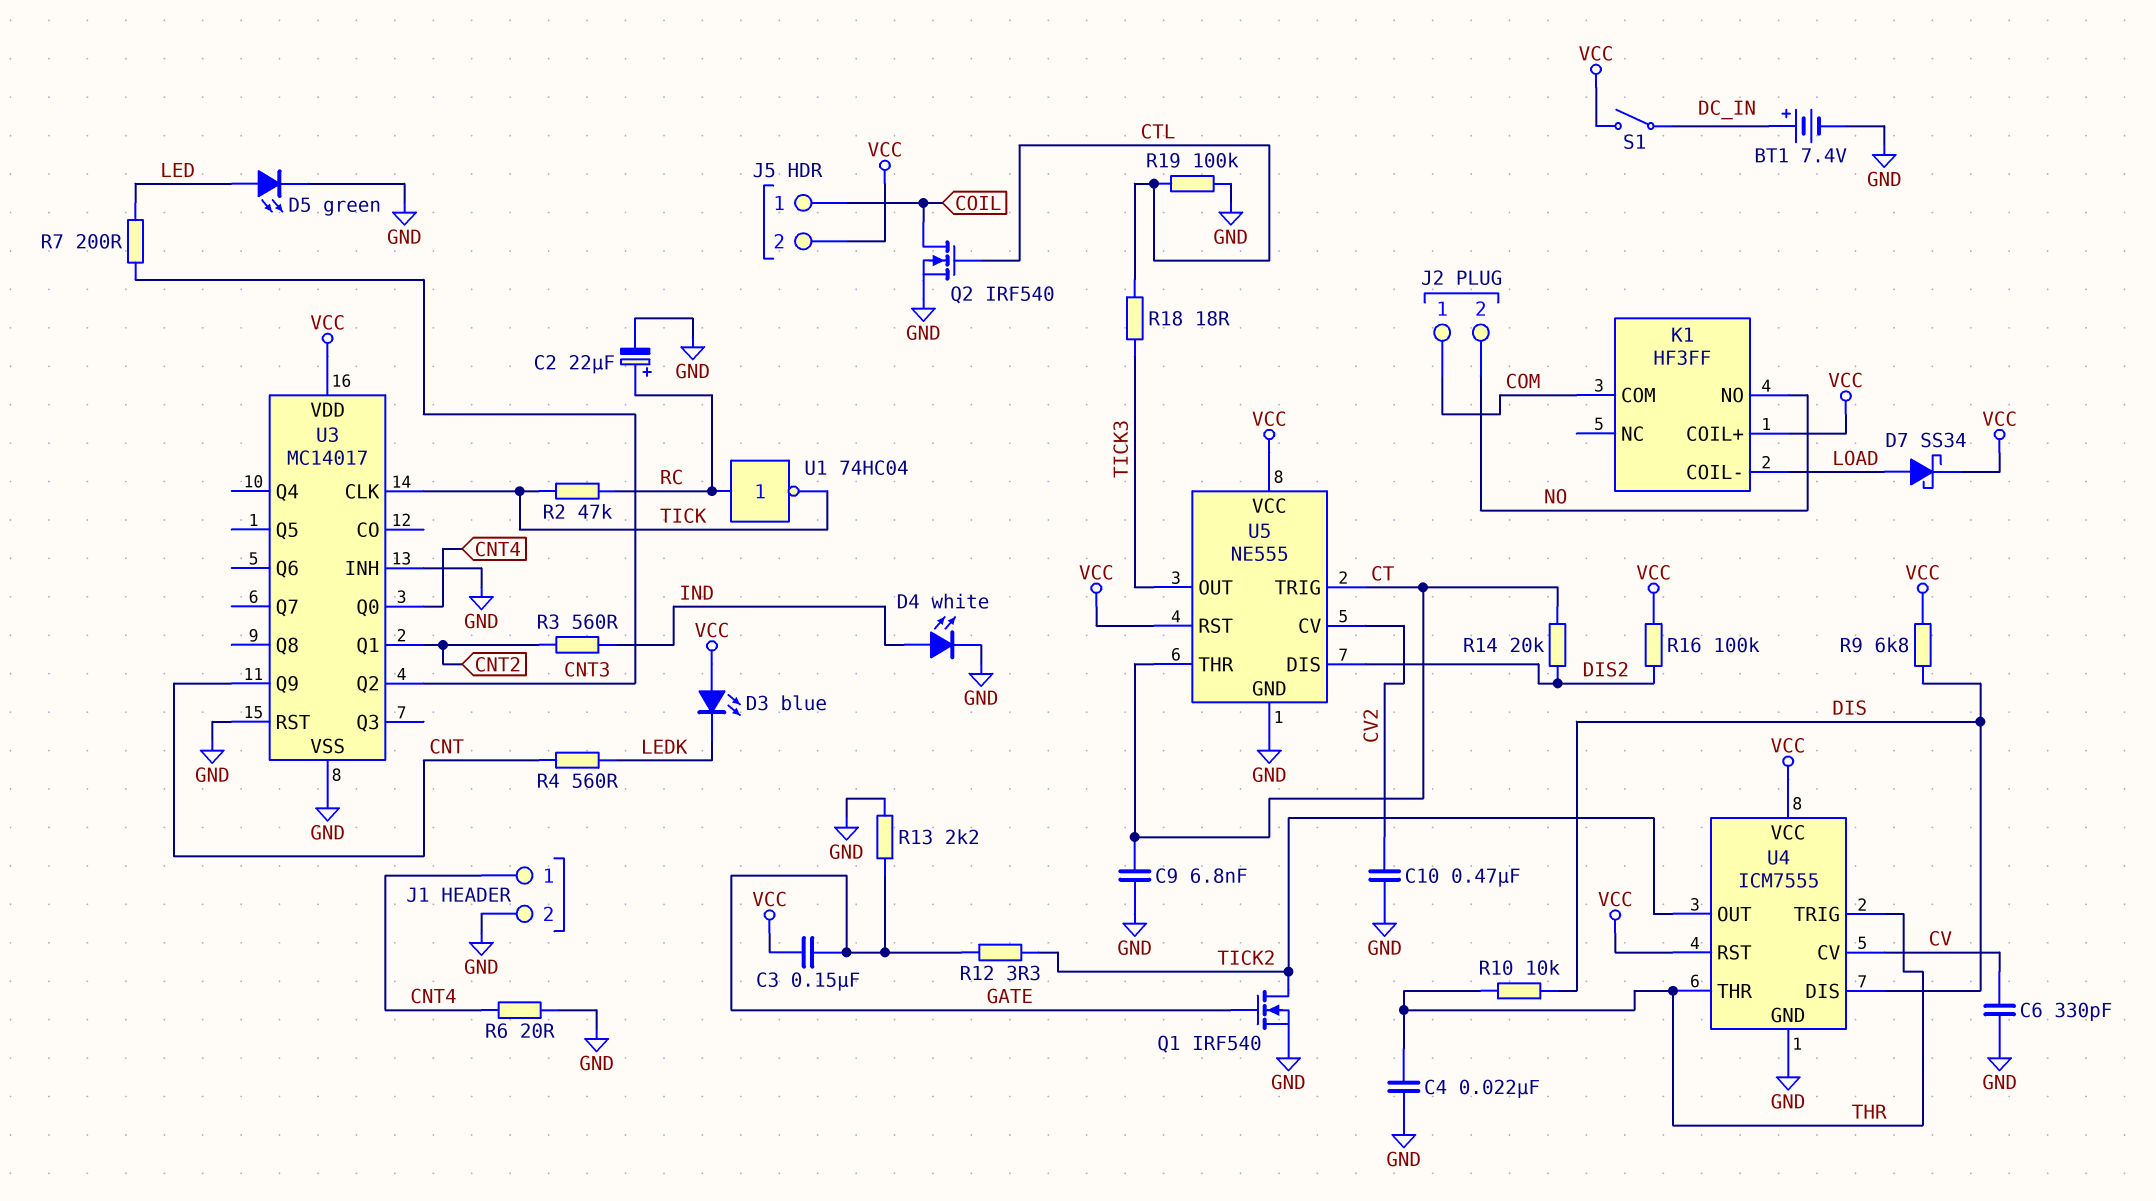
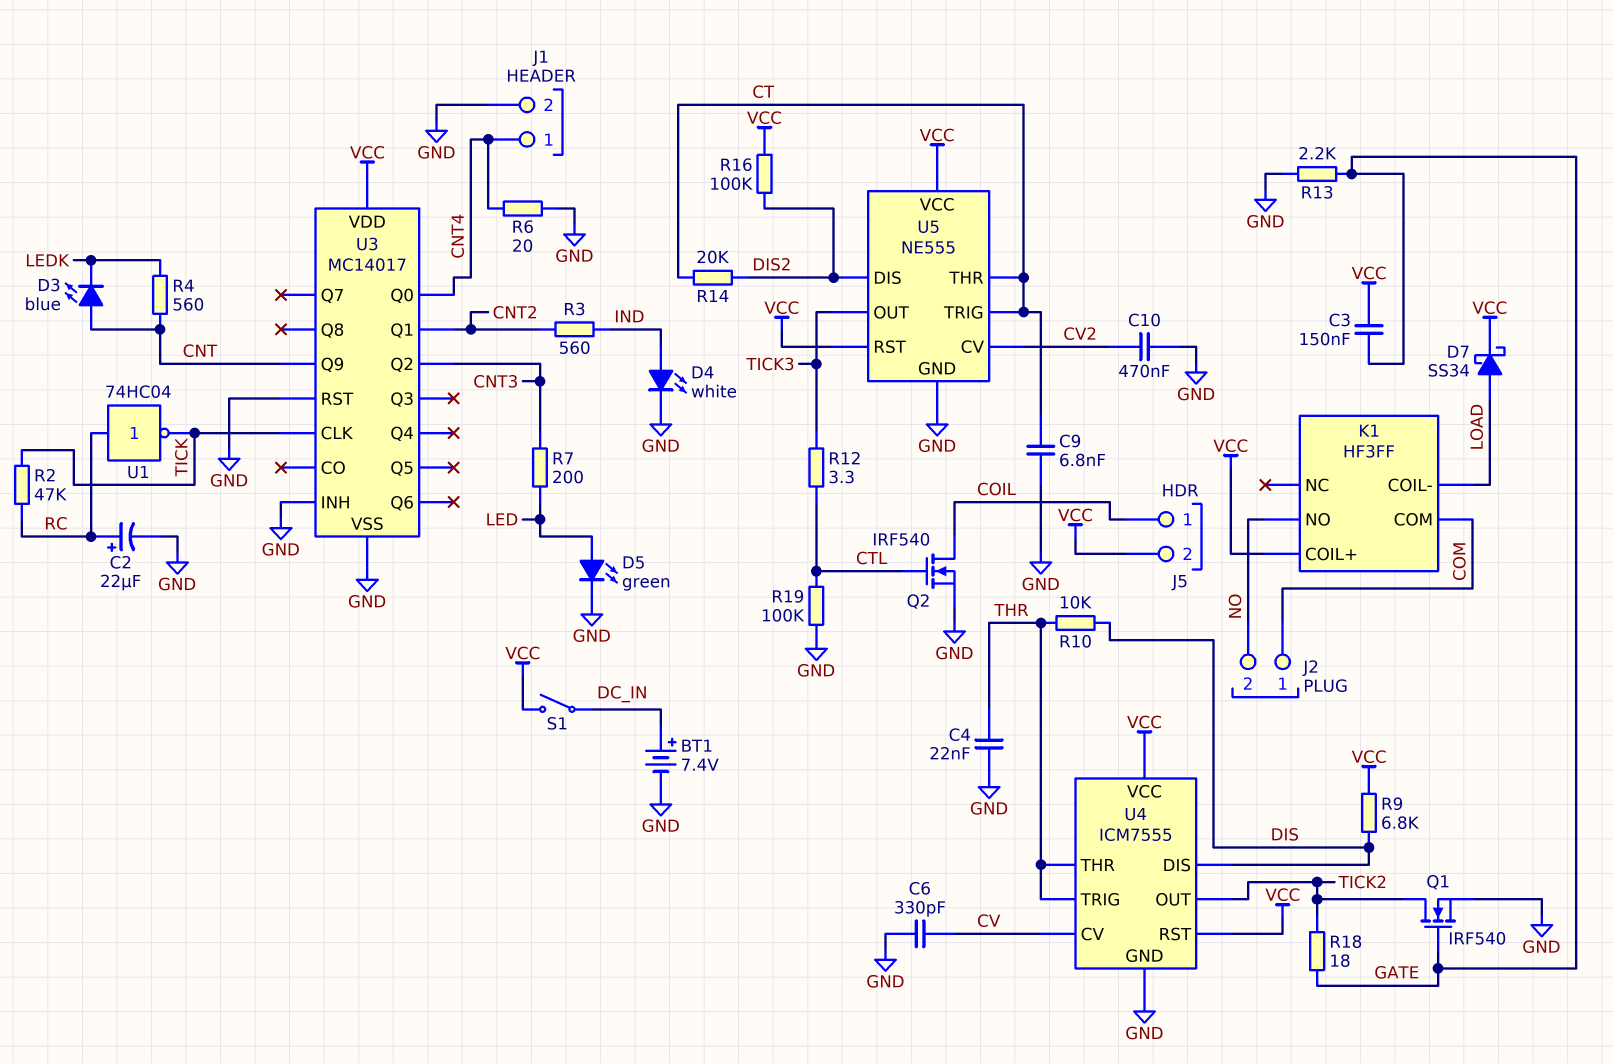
D3: LED blue (A VCC, K LEDK) -> LED blue (A CNT, K LEDK)
R12: 3.3 (GATE, TICK2) -> 3.3 (CTL, TICK3)
R18: 18 (CTL, TICK3) -> 18 (GATE, TICK2)

